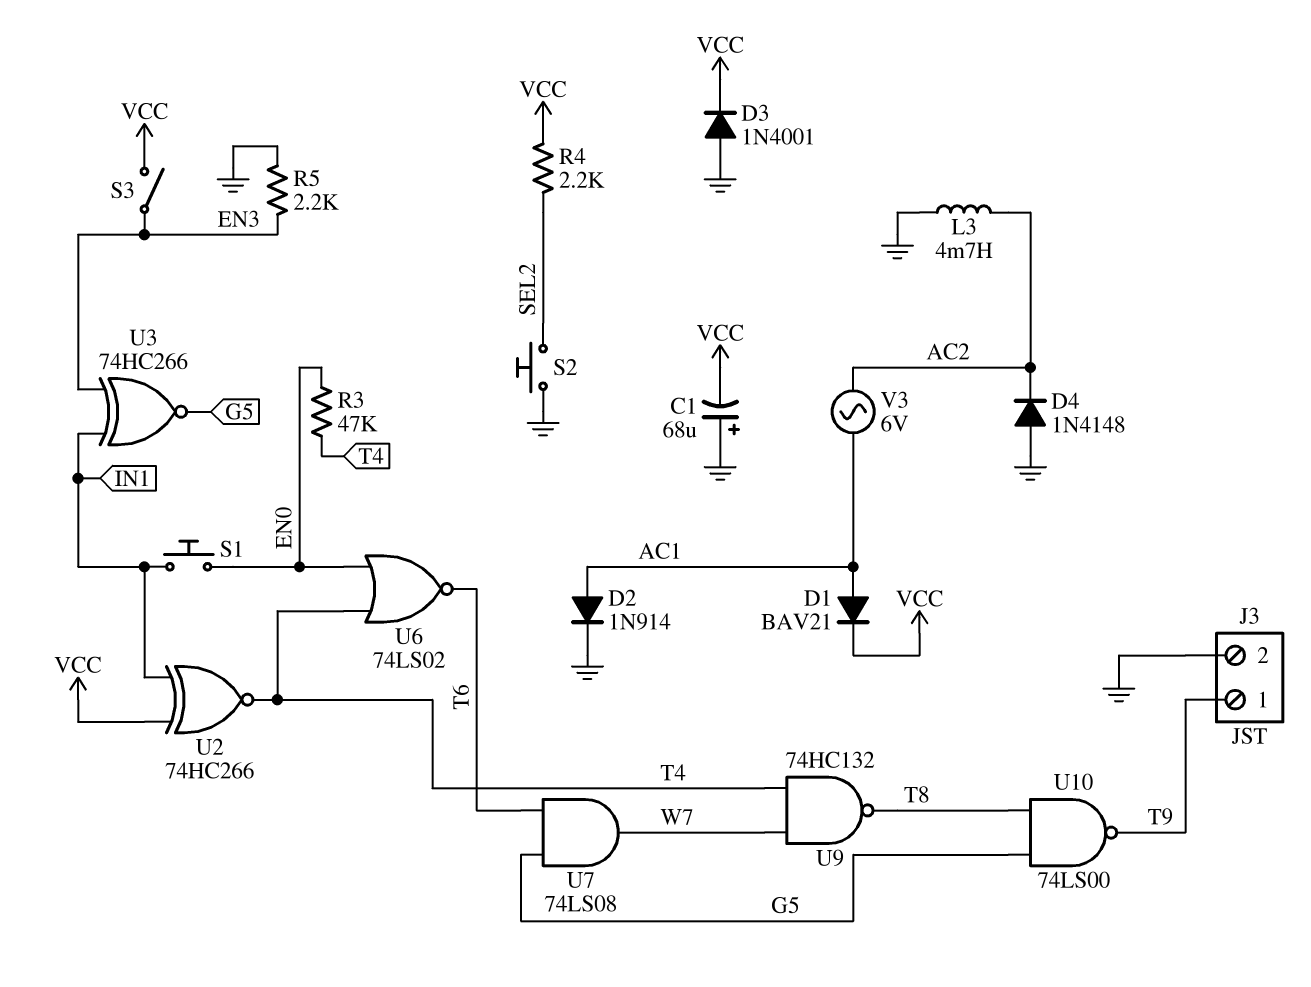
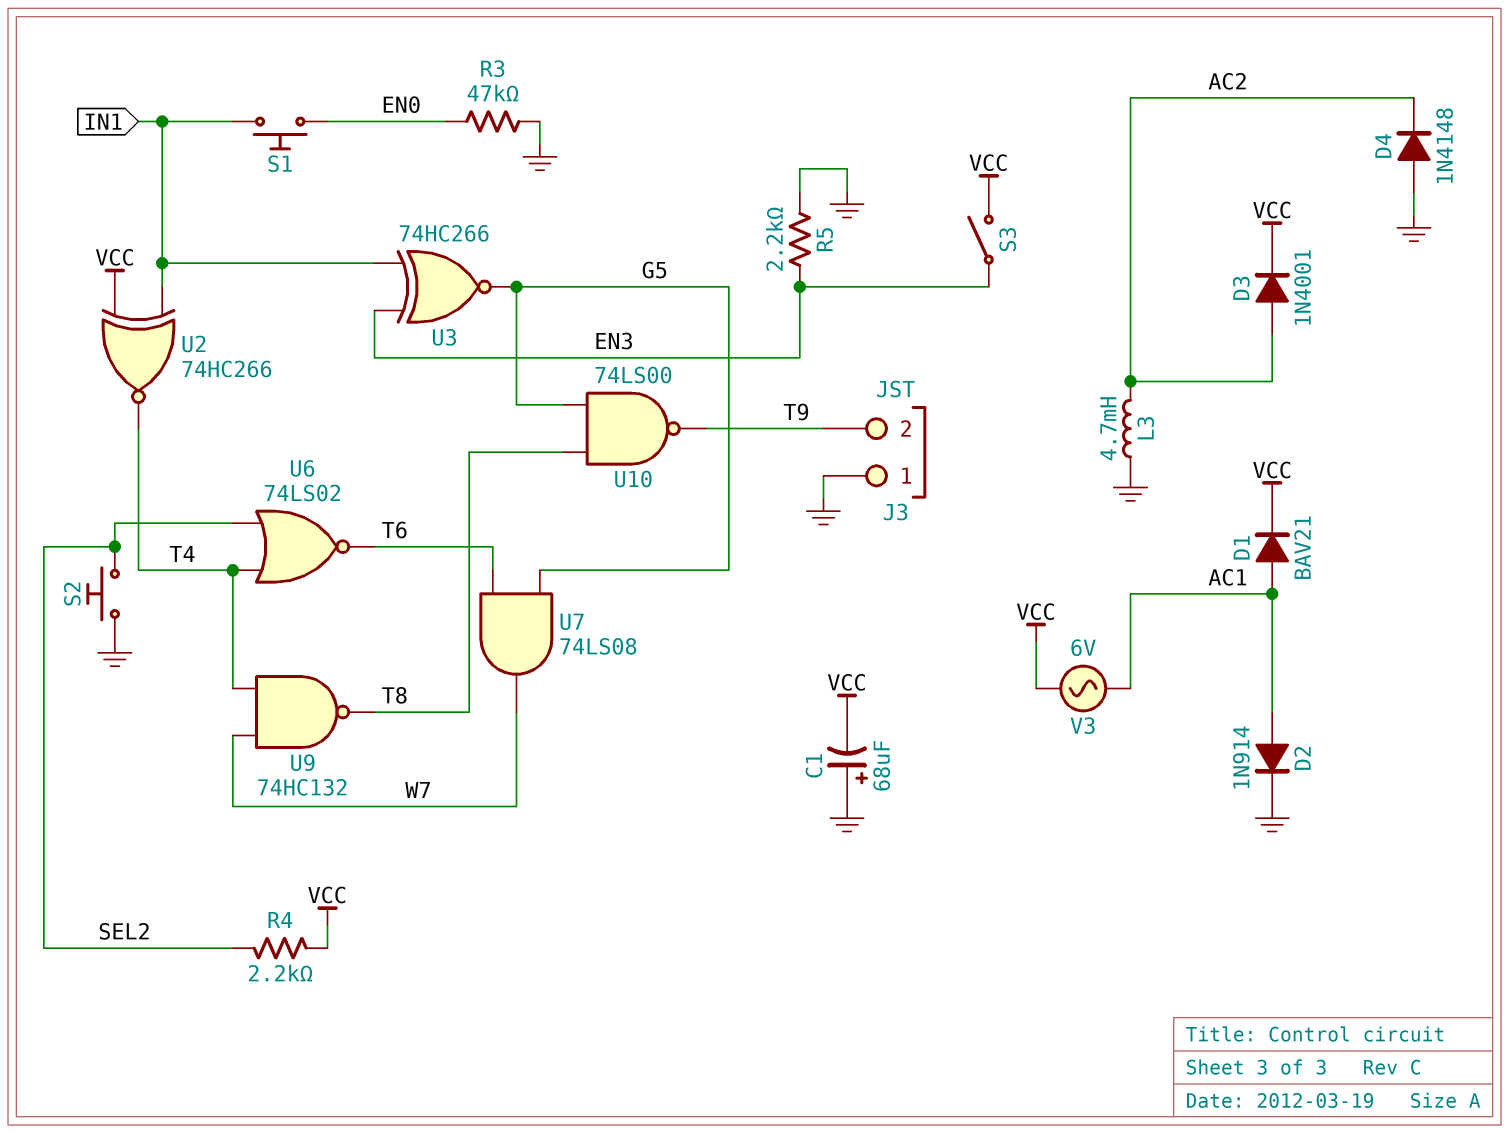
D3: diode 1N4001 (A GND, K VCC) -> diode 1N4001 (A AC2, K VCC)
J3 pin 1: T9 -> GND
J3 pin 2: GND -> T9
R3: 47k (EN0, T4) -> 47k (EN0, GND)
U6: NOR 74LS02 (in EN0, in T4, out T6) -> NOR 74LS02 (in SEL2, in T4, out T6)
V3: AC 6V (AC1, AC2) -> AC 6V (AC1, VCC)

